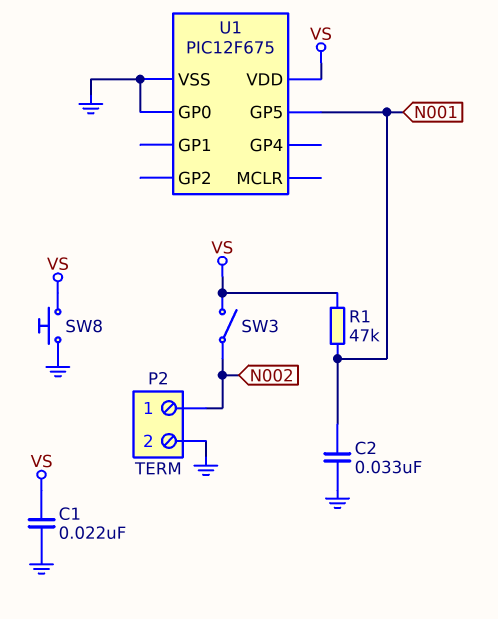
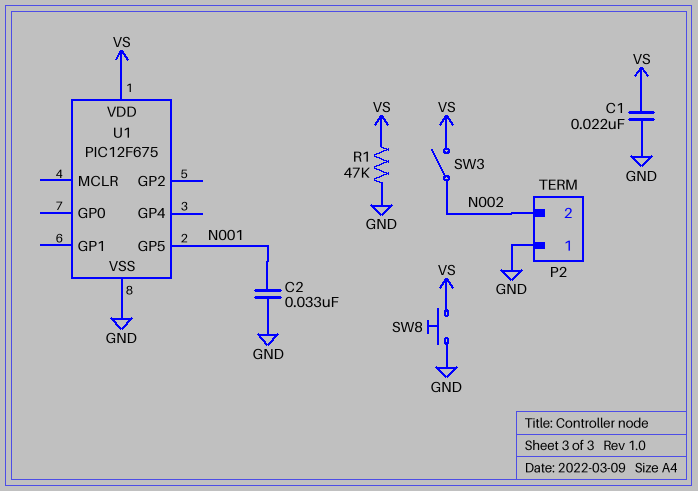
P2 pin 1: N002 -> GND
P2 pin 2: GND -> N002
R1: 47k (N001, VS) -> 47k (GND, VS)
U1 pin GP0: GND -> none

